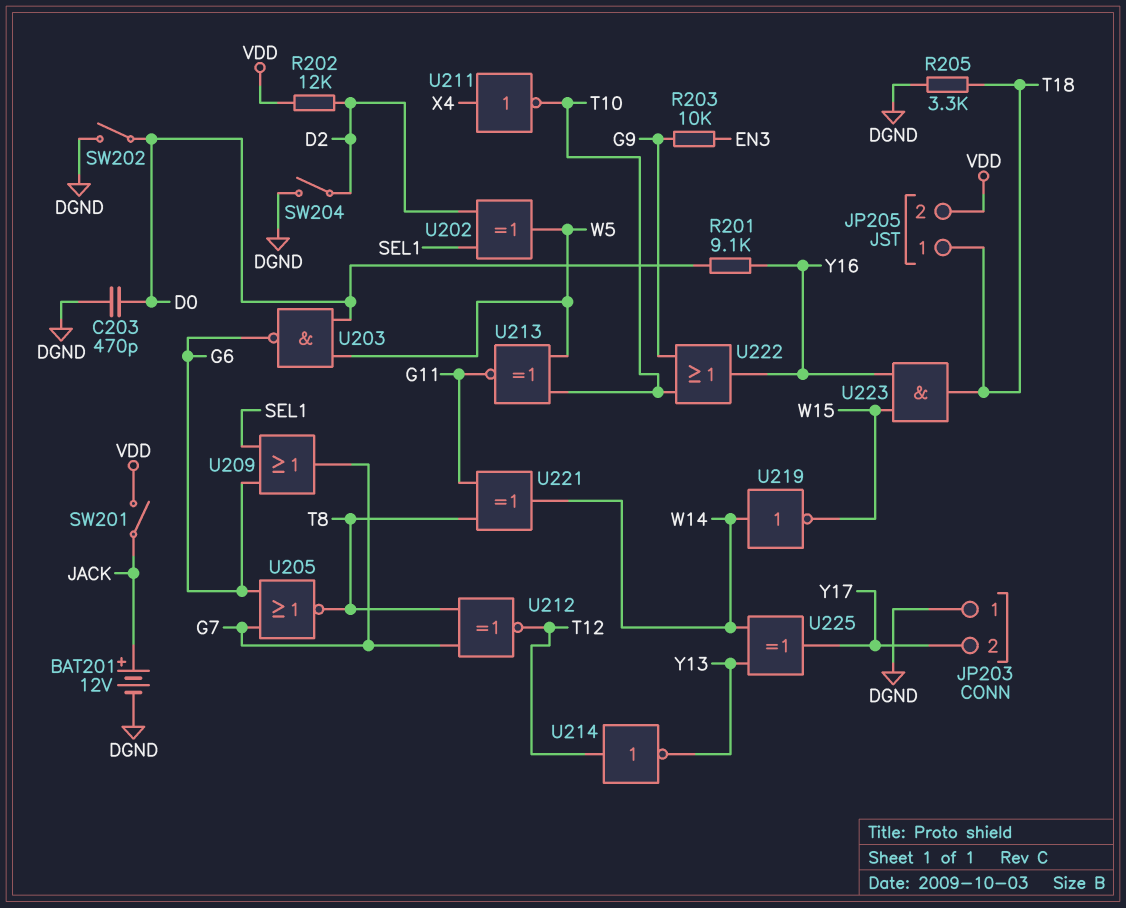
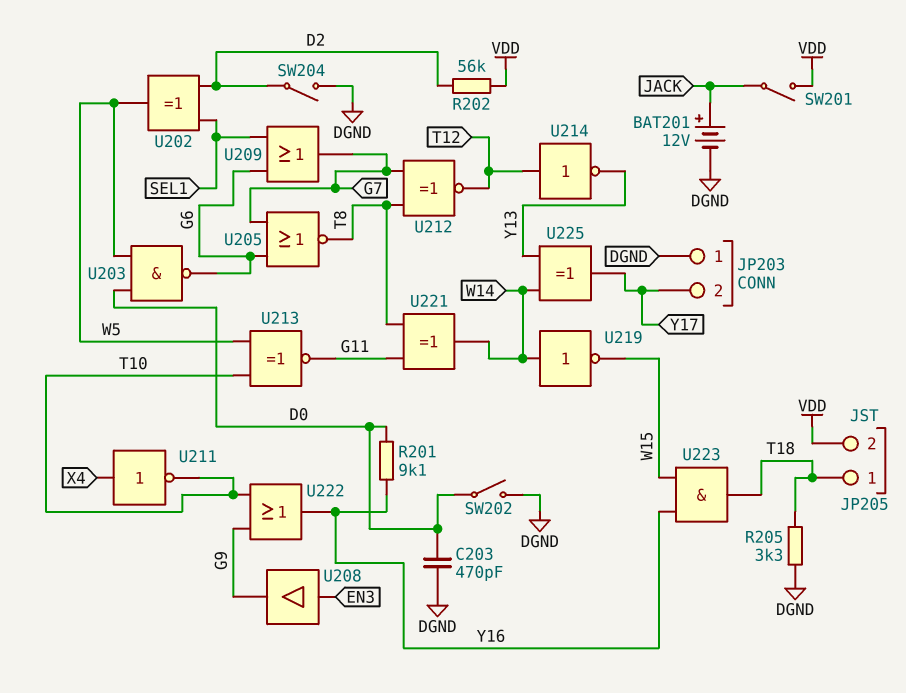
R202: 12k (D2, VDD) -> 56k (D2, VDD)
R203: 10k (EN3, G9) -> none
U208: none -> buffer (in EN3, out G9)

